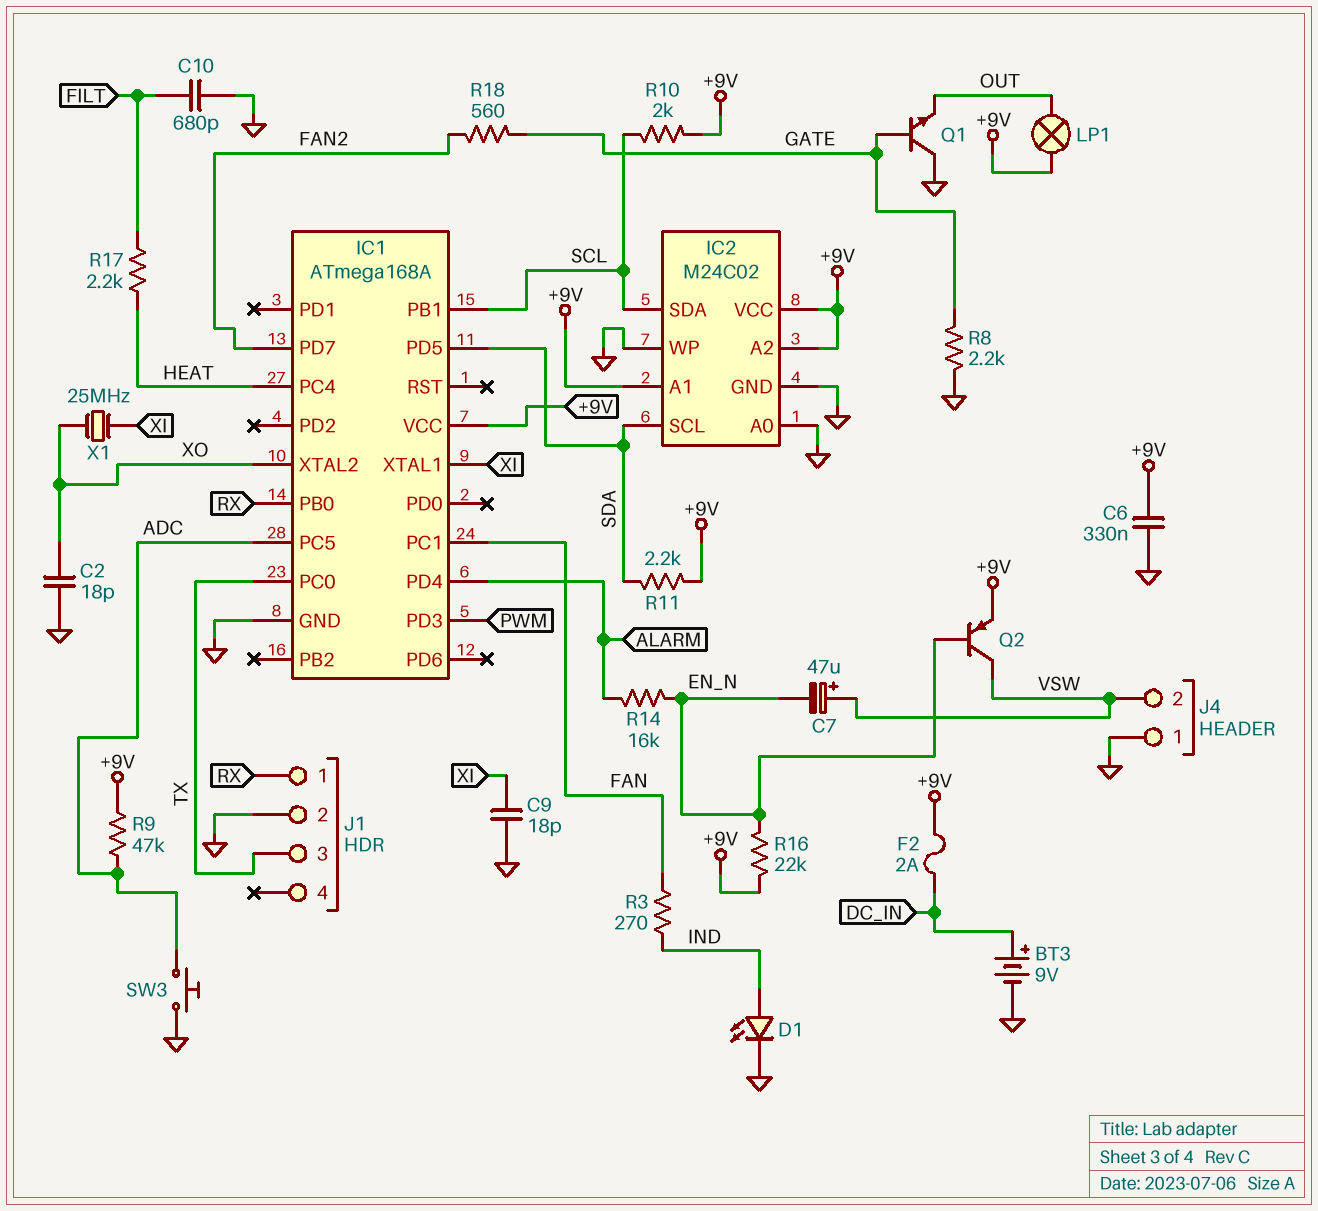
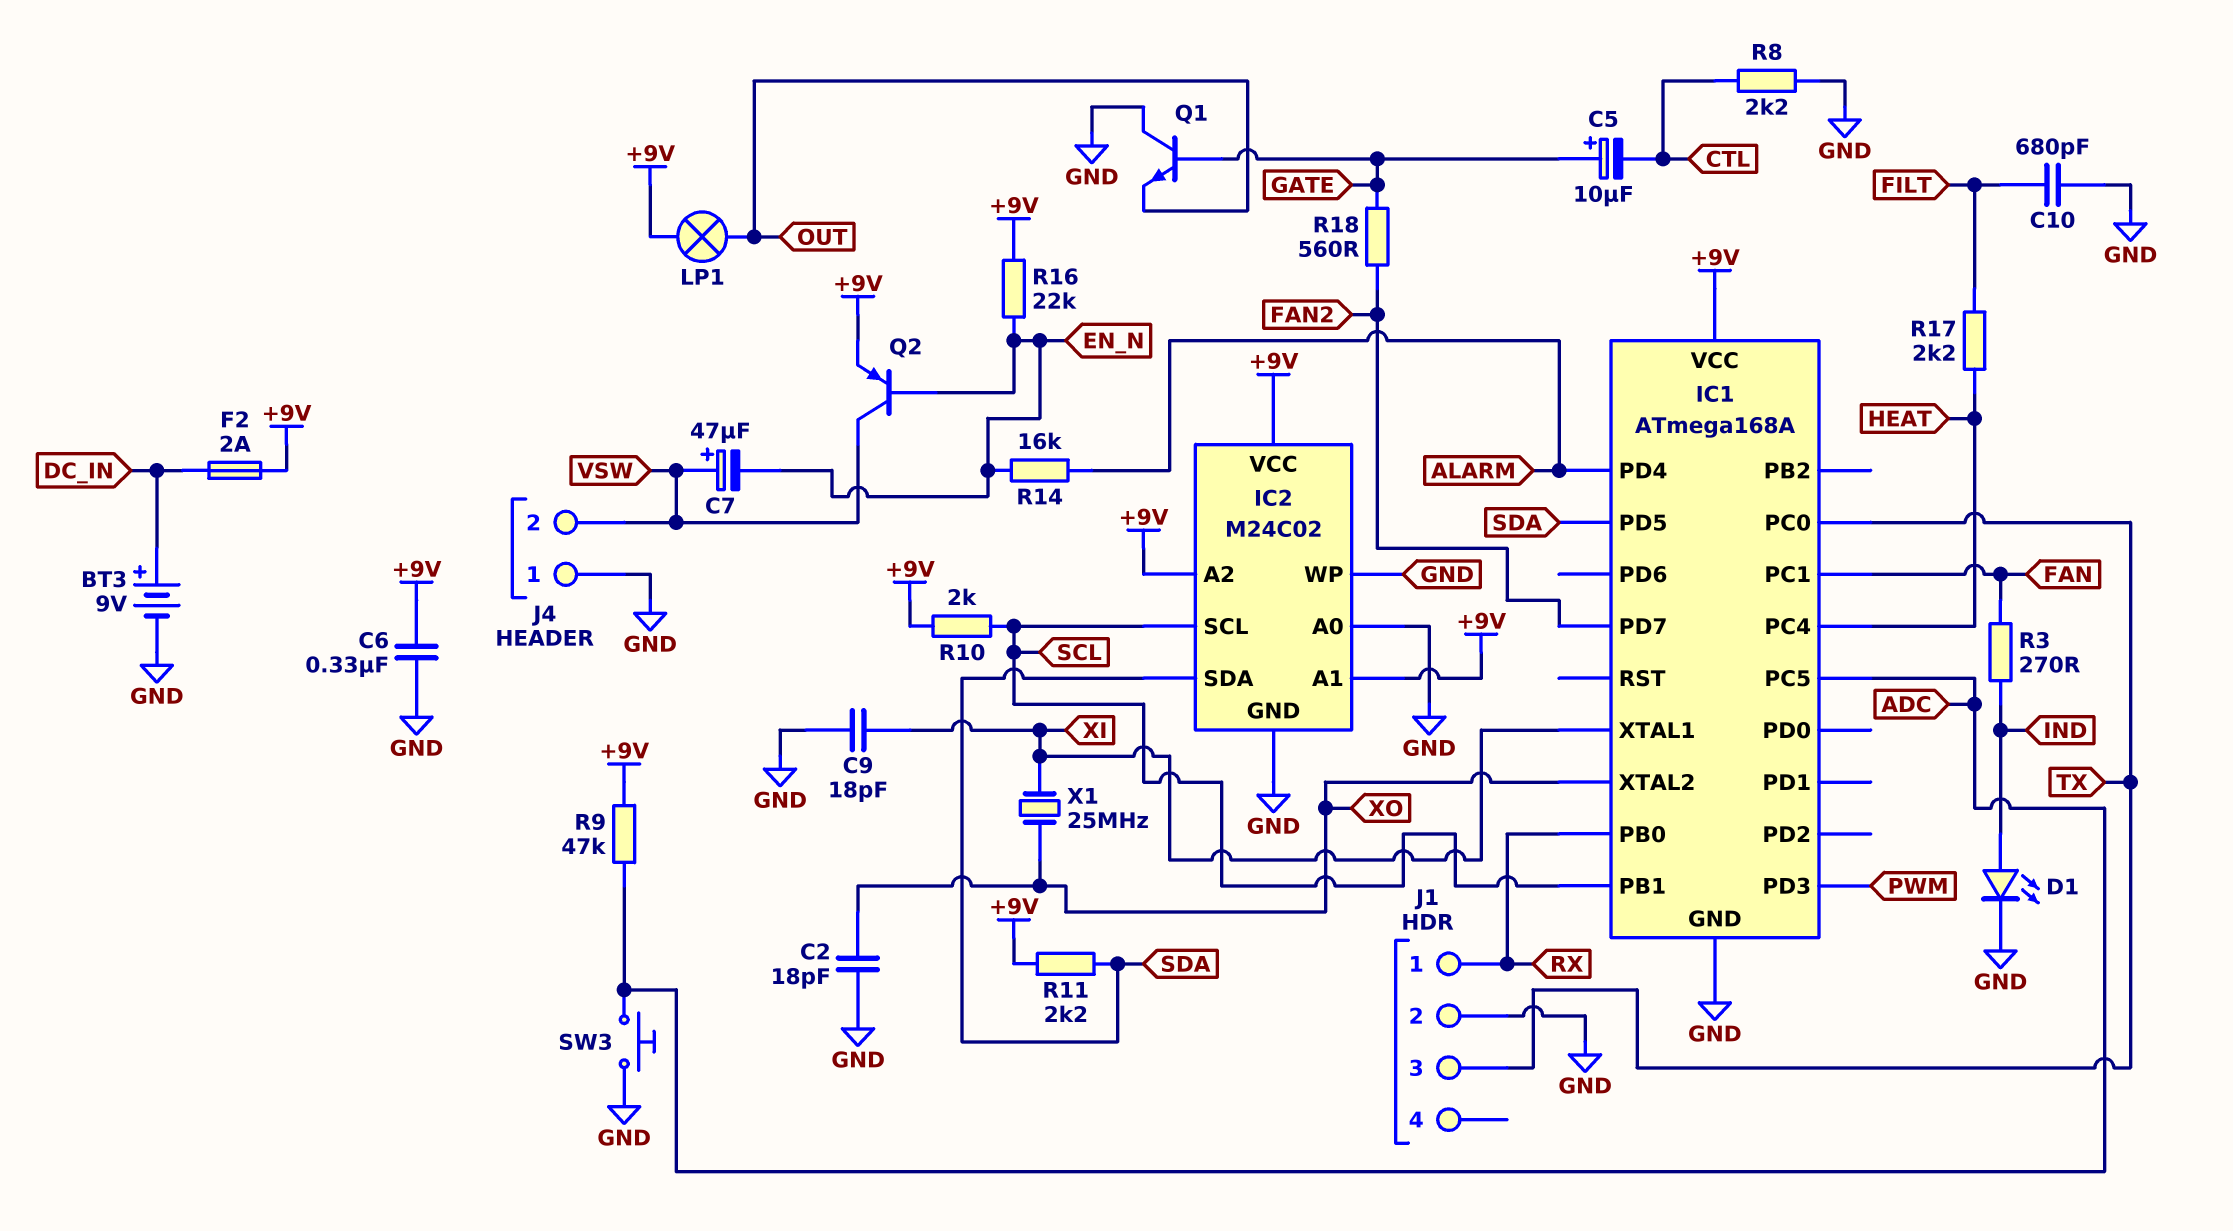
C5: none -> 10uF (plus GATE, minus CTL)
IC2 pin SCL: SDA -> SCL
IC2 pin SDA: SCL -> SDA
R8: 2.2k (GATE, GND) -> 2.2k (CTL, GND)

